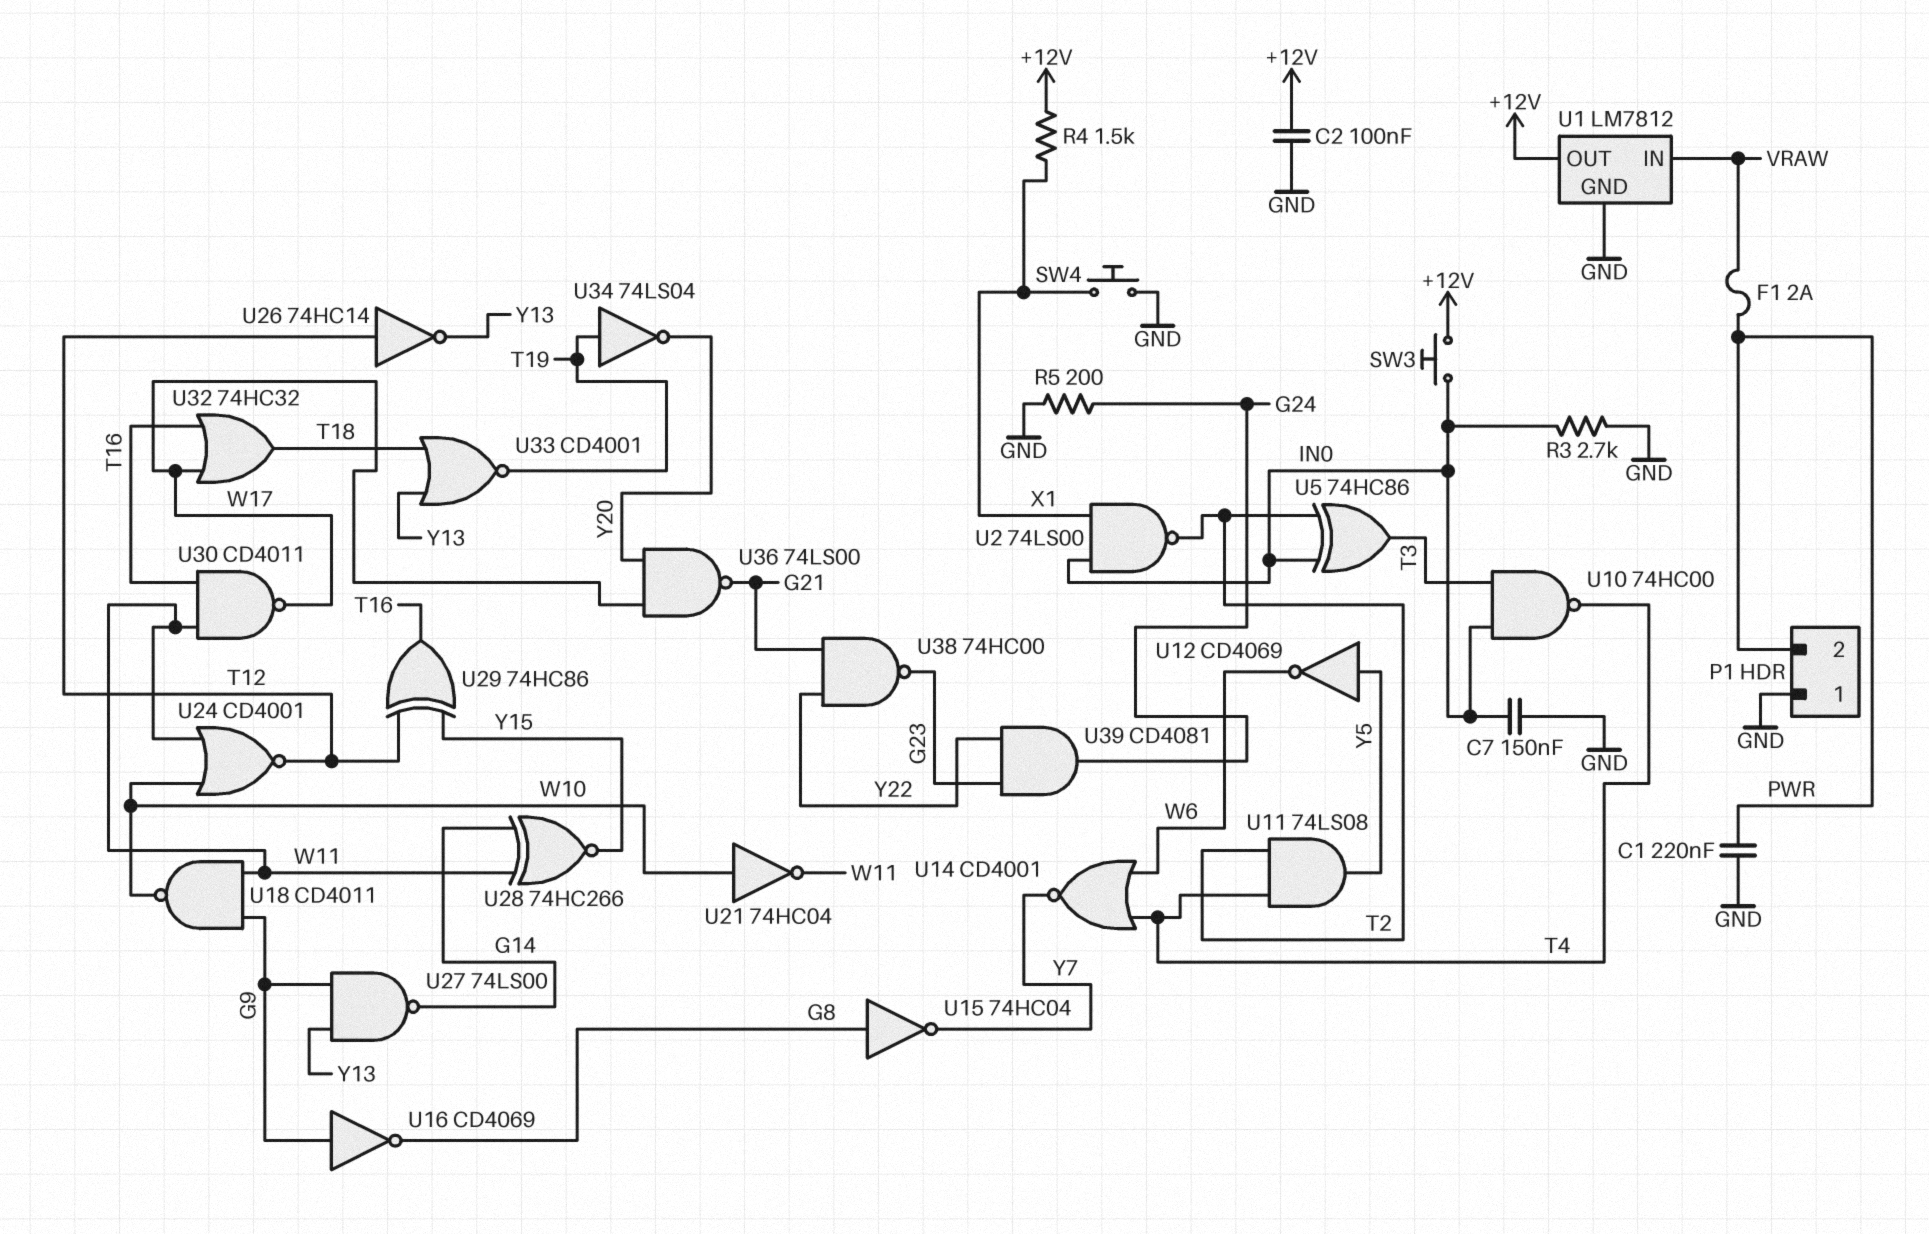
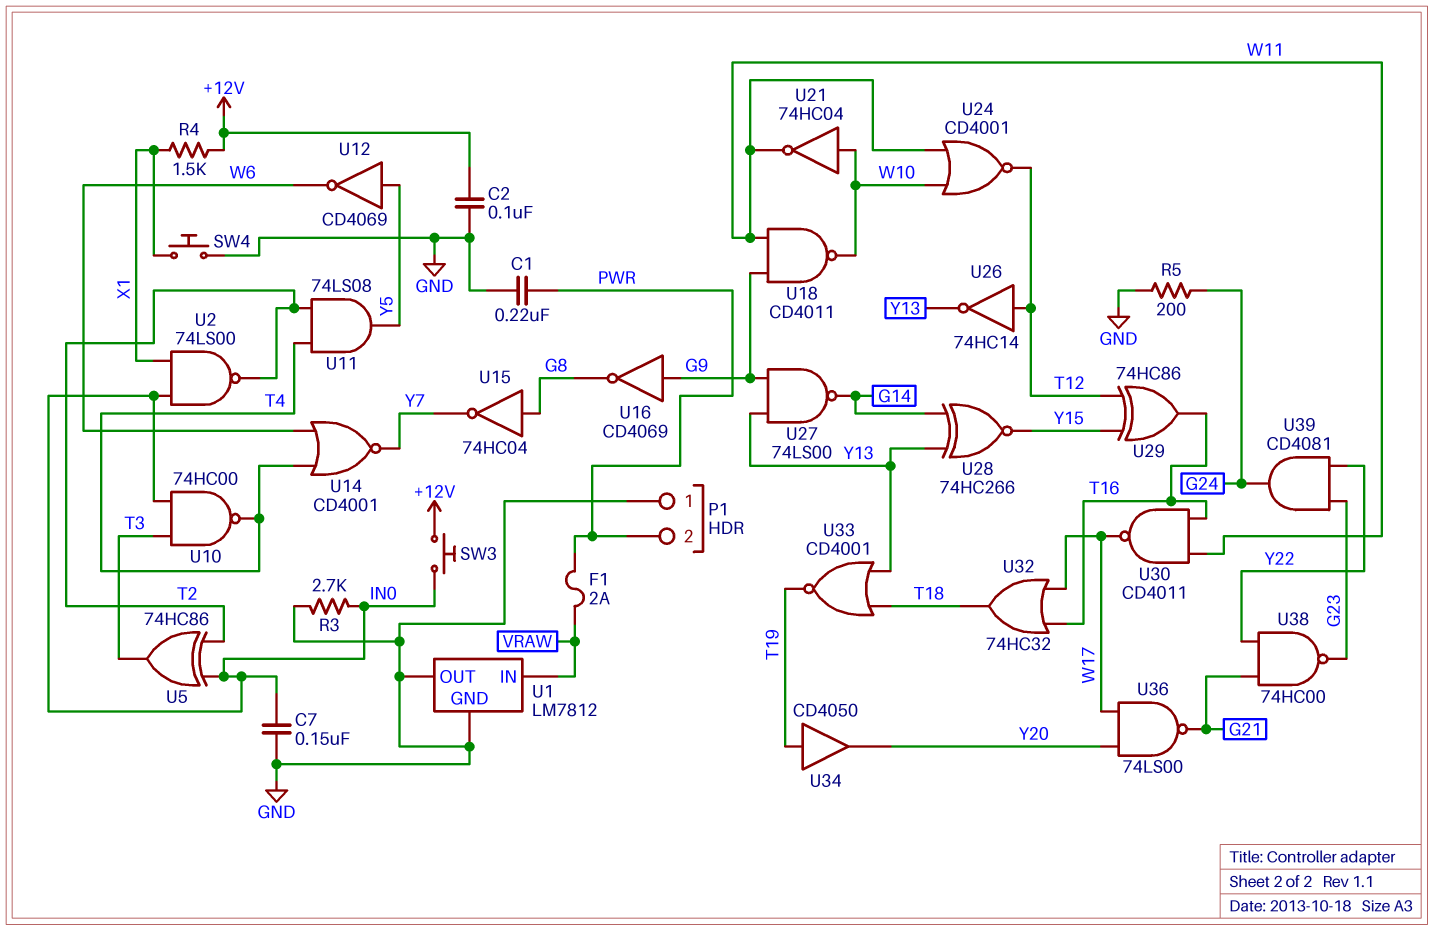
U1 pin OUT: +12V -> GND
U28: XNOR 74HC266 (in G14, in W11, out Y15) -> XNOR 74HC266 (in G14, in Y13, out Y15)
U34: NOT 74LS04 (in T19, out Y20) -> buffer CD4050 (in T19, out Y20)

